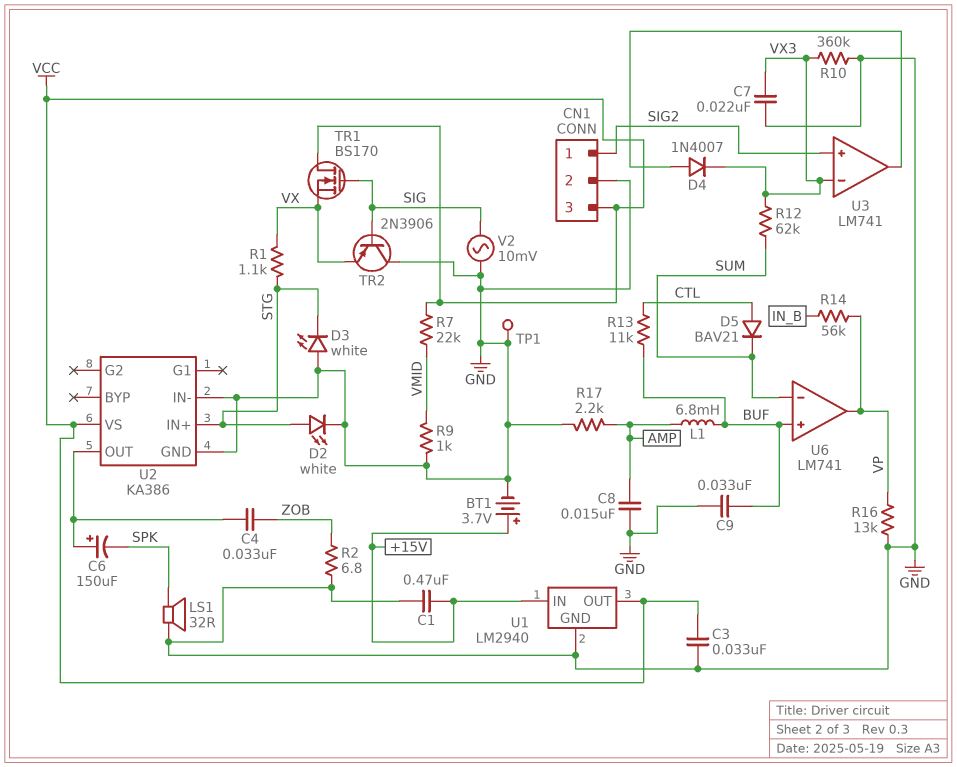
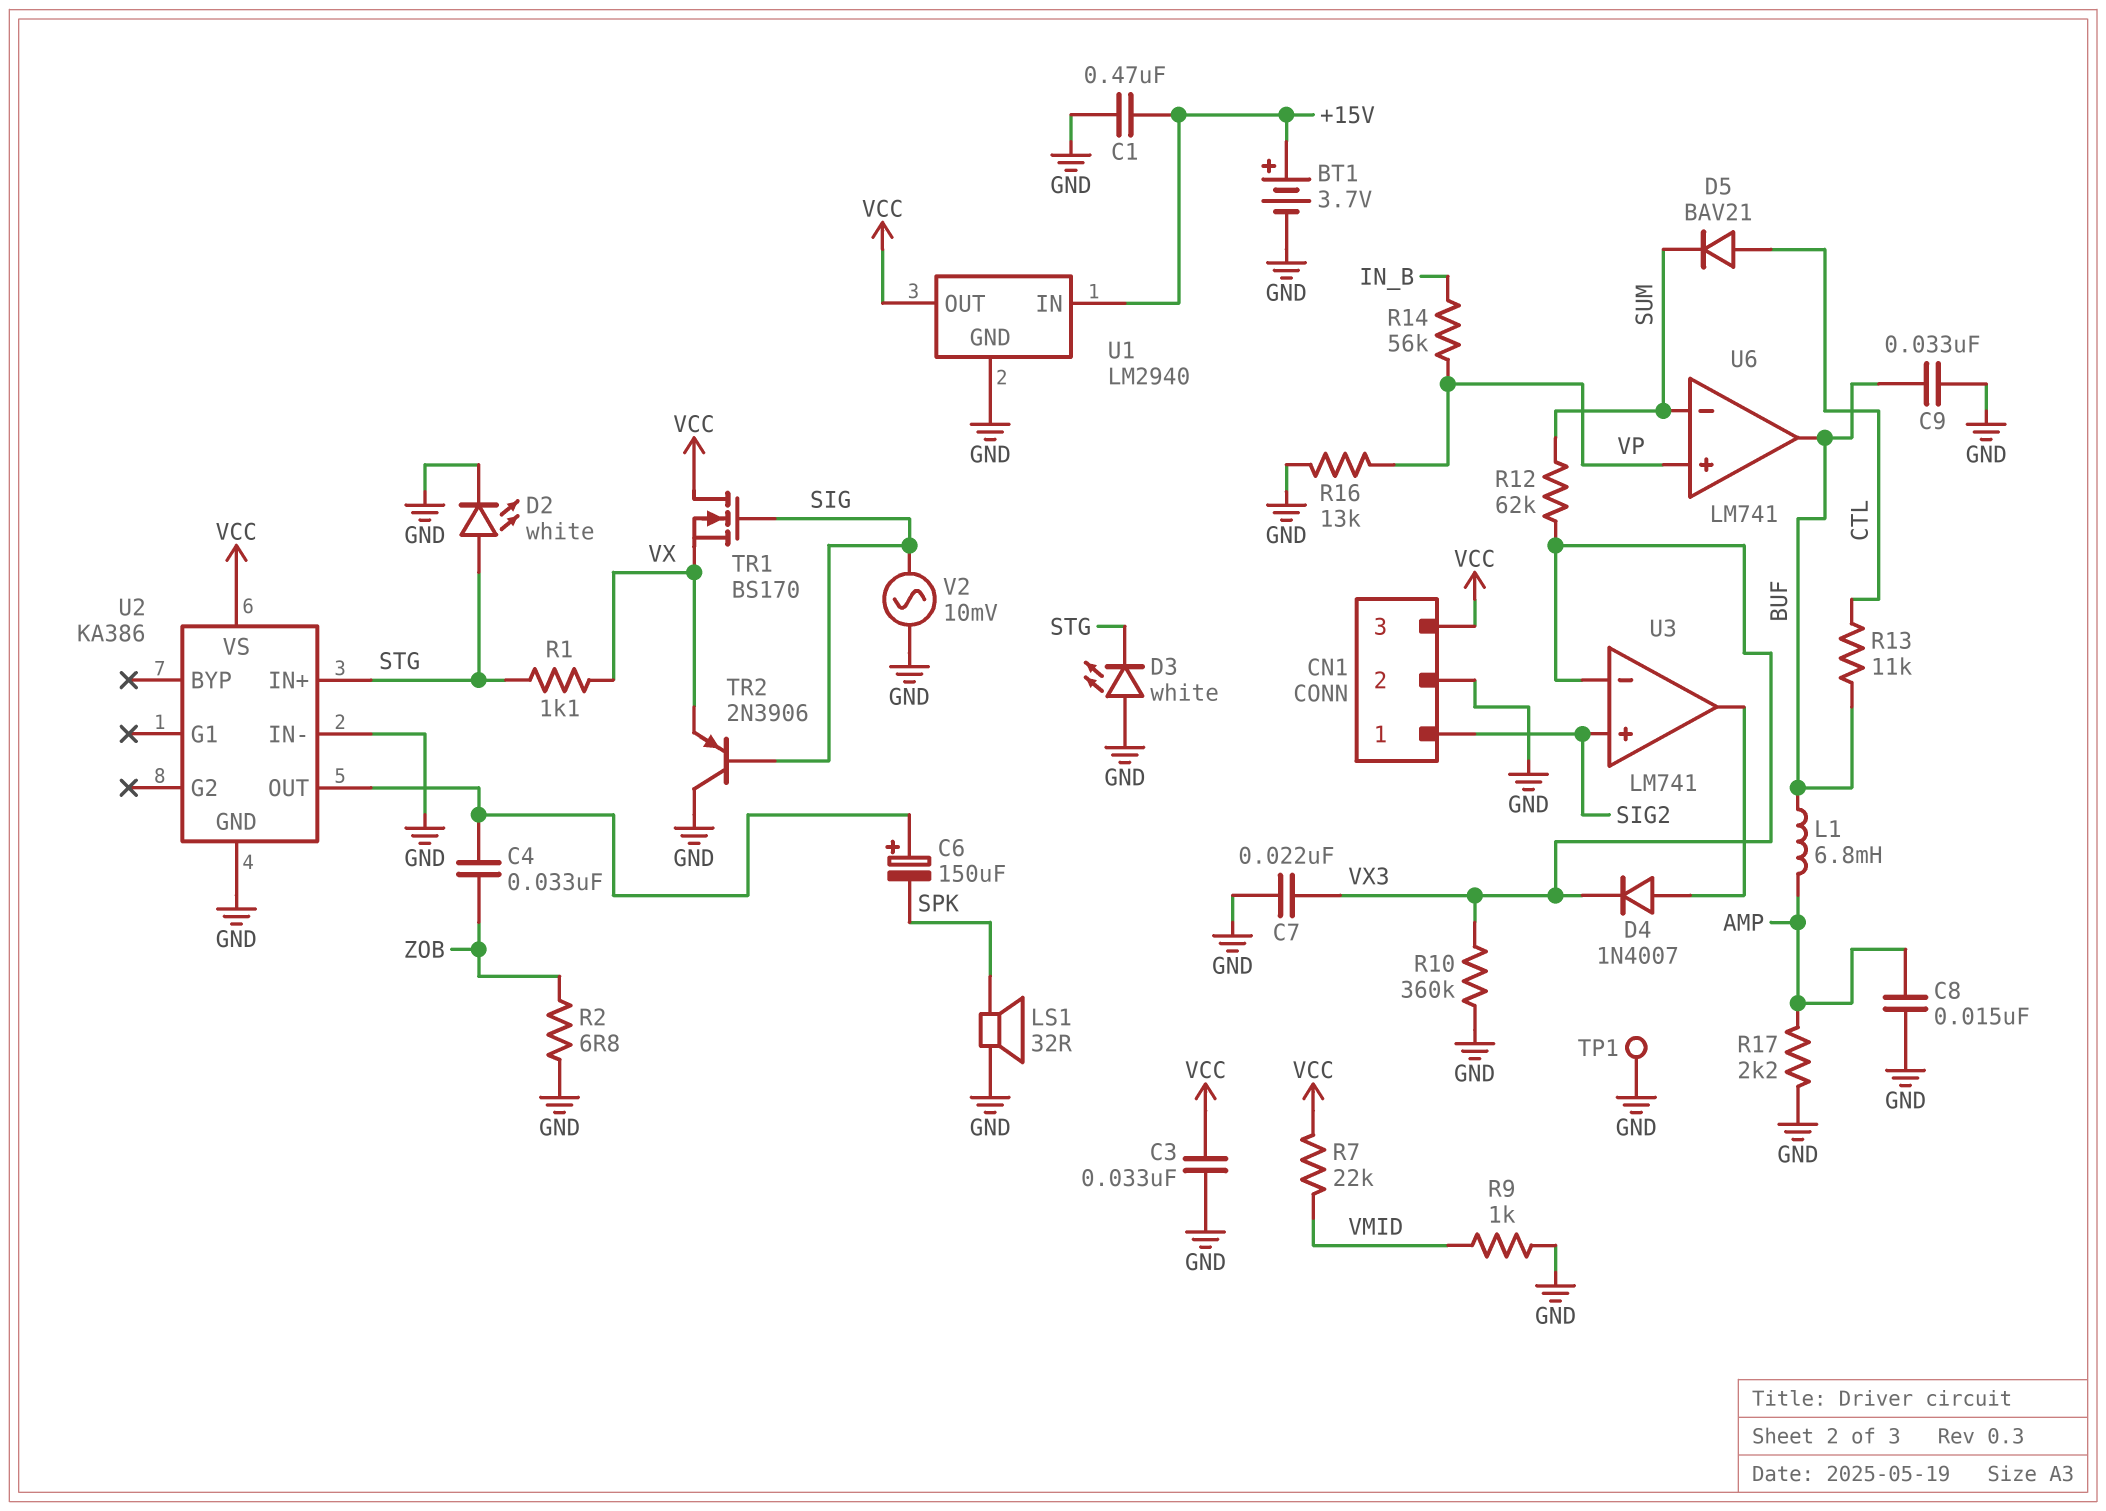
U6 pin in+: BUF -> VP
U6 pin out: VP -> BUF

